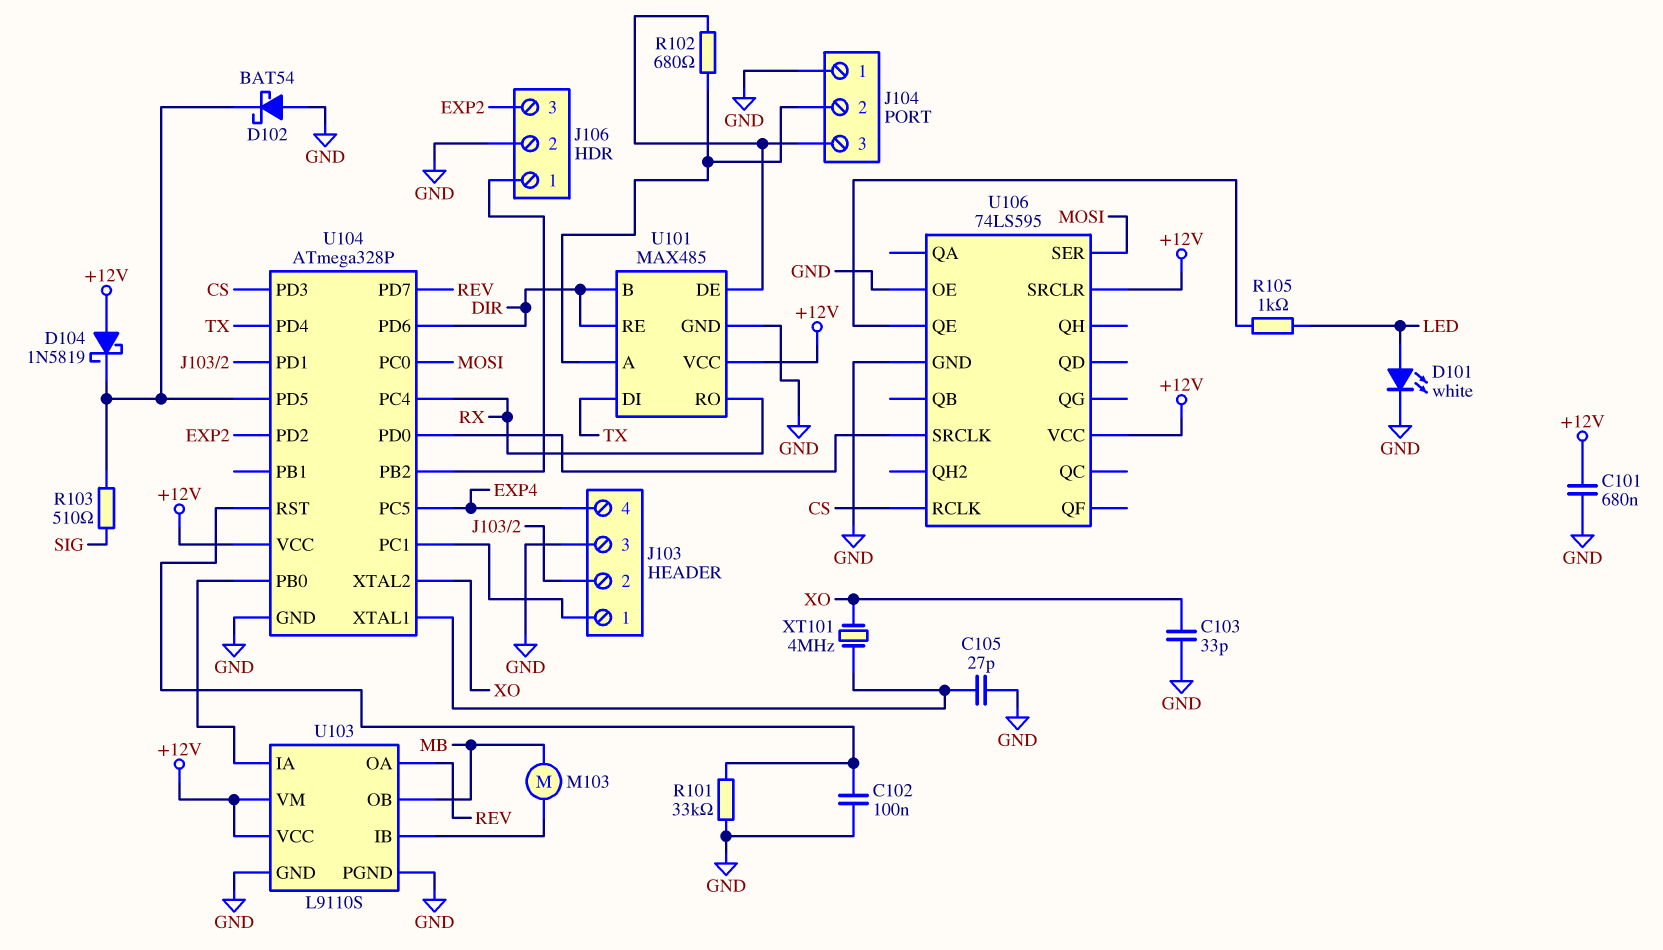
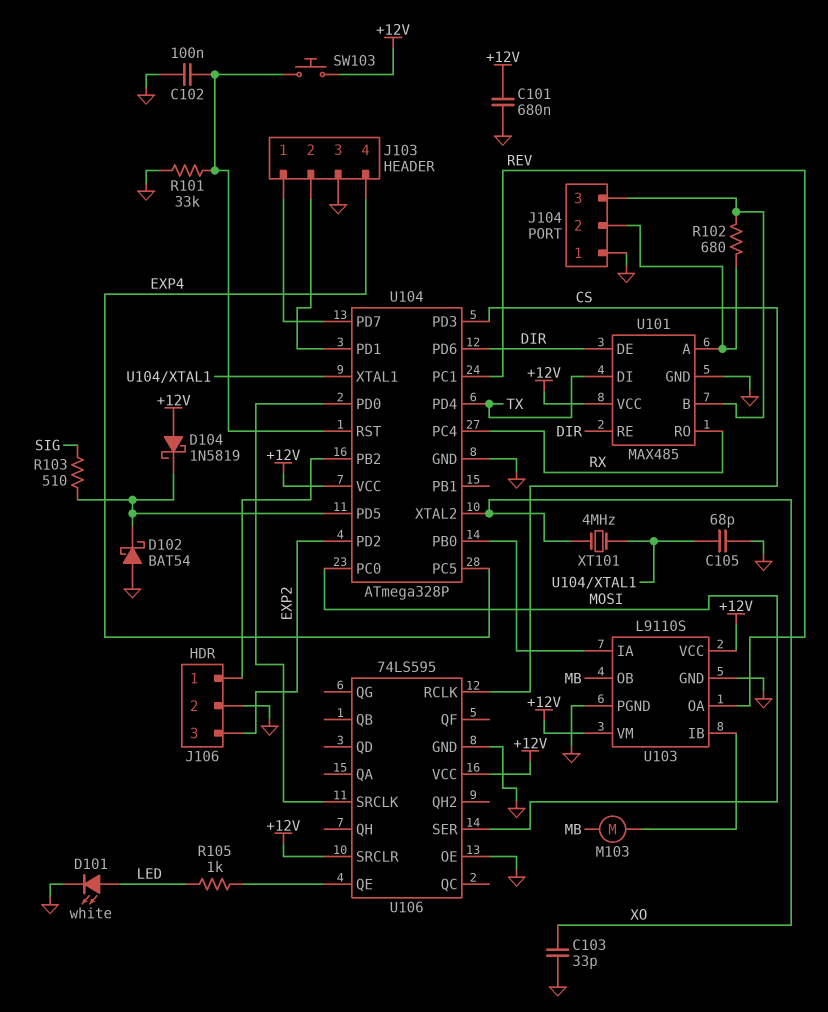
C105: 27pF (GND, U104/XTAL1) -> 68pF (GND, U104/XTAL1)
SW103: none -> button (+12V, U104/RST)
U101 pin B: DIR -> J104/3
U101 pin DE: J104/3 -> DIR
U104 pin PC1: J103/1 -> REV
U104 pin PD7: REV -> J103/1

